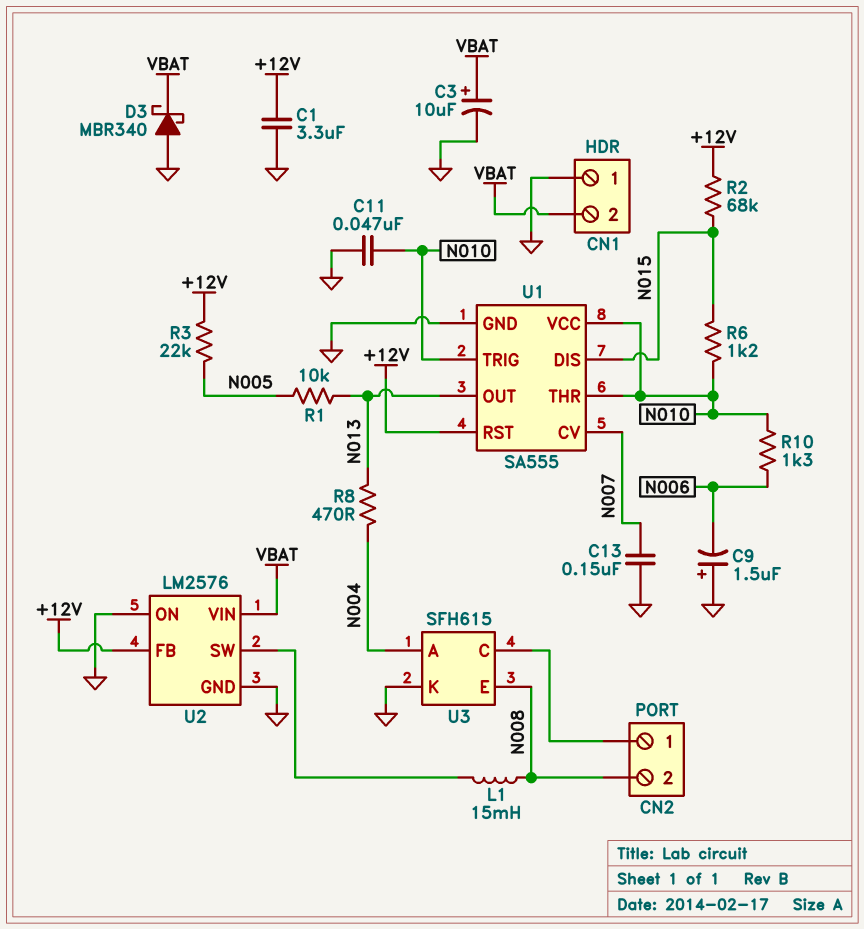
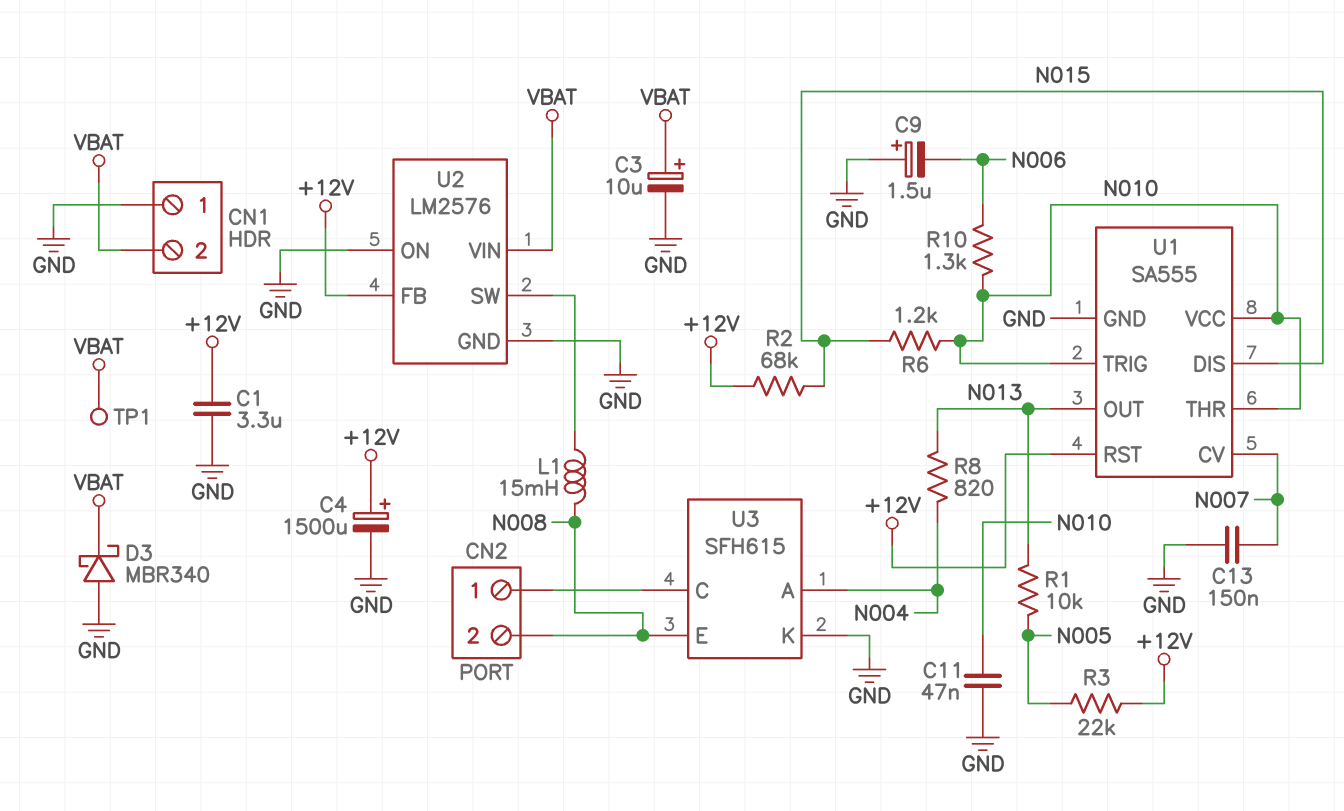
C4: none -> 1500uF (plus +12V, minus GND)
R8: 470 (N004, N013) -> 820 (N004, N013)
TP1: none -> test point (VBAT)

